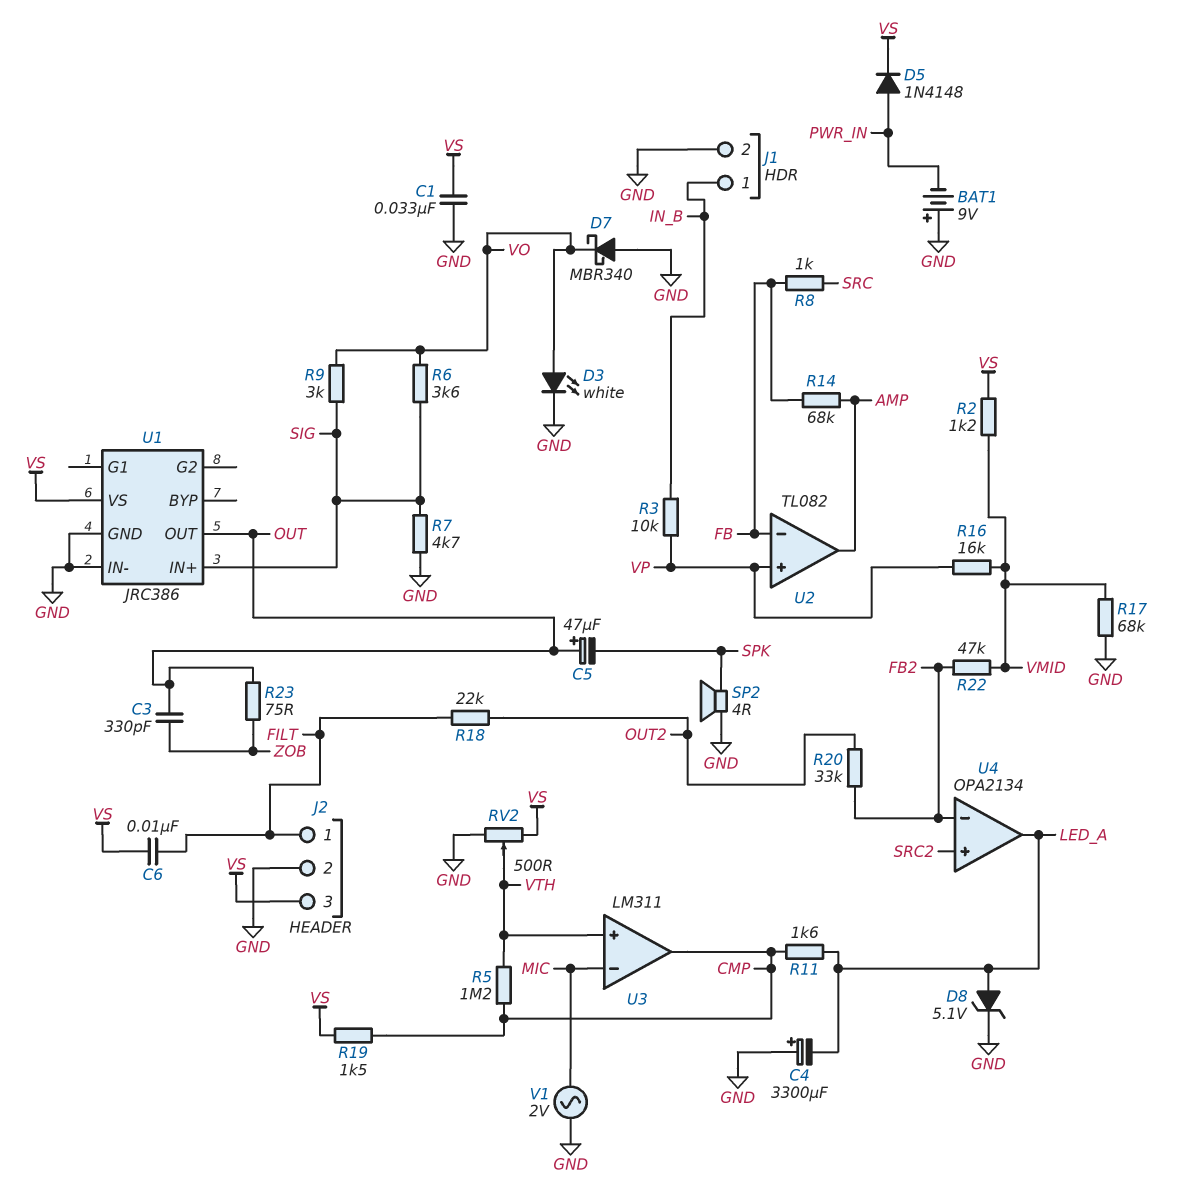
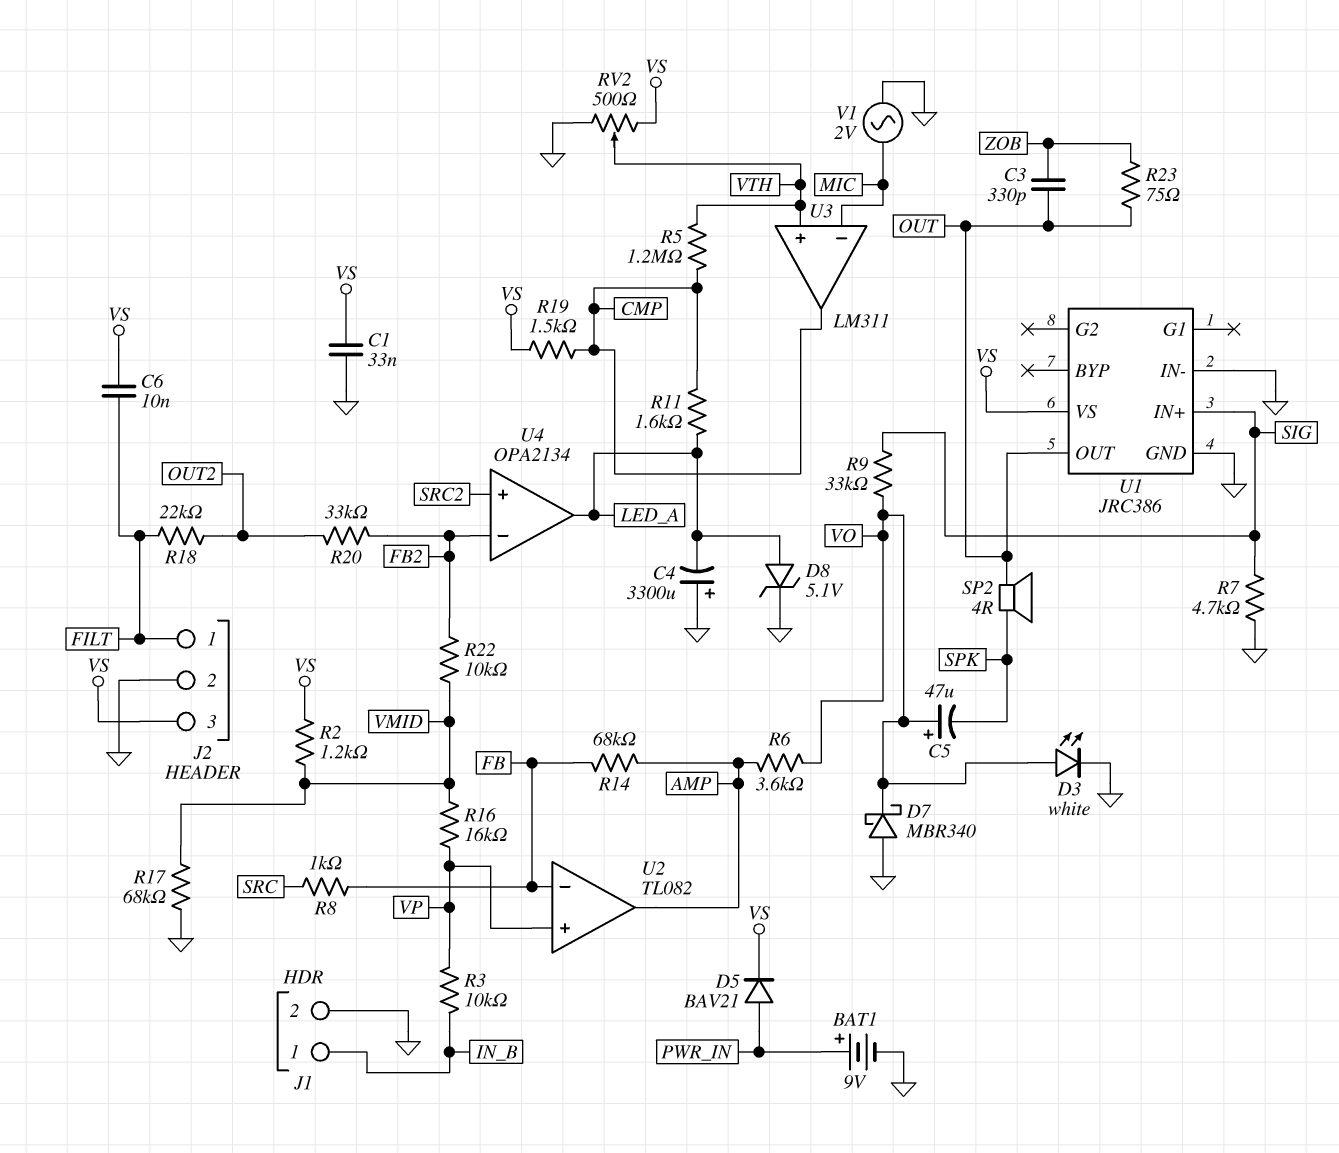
BAT1: 9V (plus GND, minus PWR_IN) -> 9V (plus PWR_IN, minus GND)
C5: 47uF (plus OUT, minus SPK) -> 47uF (plus VO, minus SPK)
D5: diode 1N4148 (A PWR_IN, K VS) -> diode BAV21 (A PWR_IN, K VS)
R6: 3.6k (SIG, VO) -> 3.6k (AMP, VO)
R9: 3k (SIG, VO) -> 33k (SIG, VO)
R22: 47k (FB2, VMID) -> 10k (FB2, VMID)
SP2: speaker 4R (GND, SPK) -> speaker 4R (OUT, SPK)

